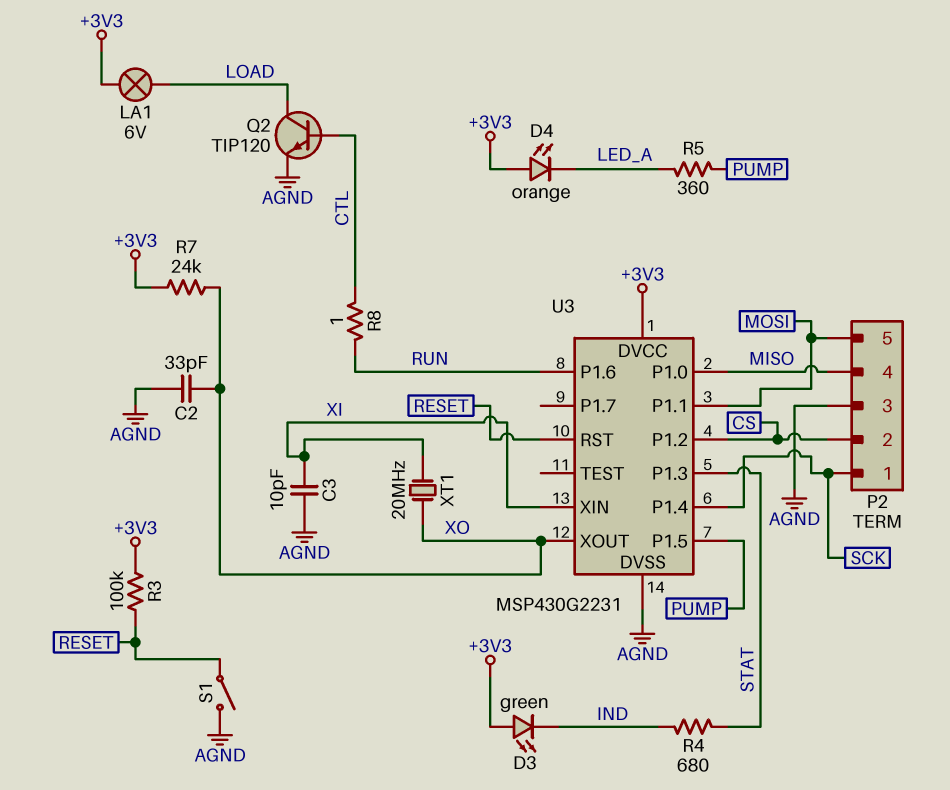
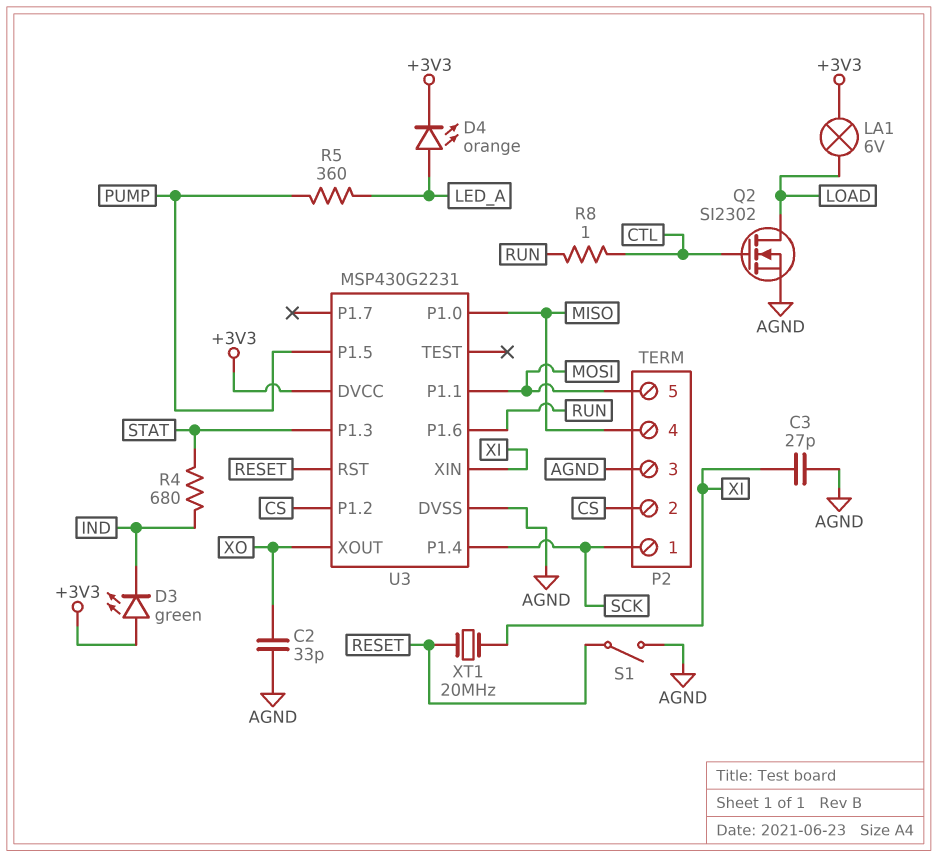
C3: 10pF (AGND, XI) -> 27pF (AGND, XI)
D4: LED orange (A +3V3, K LED_A) -> LED orange (A LED_A, K +3V3)
Q2: NPN TIP120 (B CTL, C LOAD, E AGND) -> NMOS SI2302 (G CTL, D LOAD, S AGND)
R3: 100k (+3V3, RESET) -> none
R7: 24k (+3V3, XO) -> none
XT1: 20MHz (XI, XO) -> 20MHz (RESET, XI)

